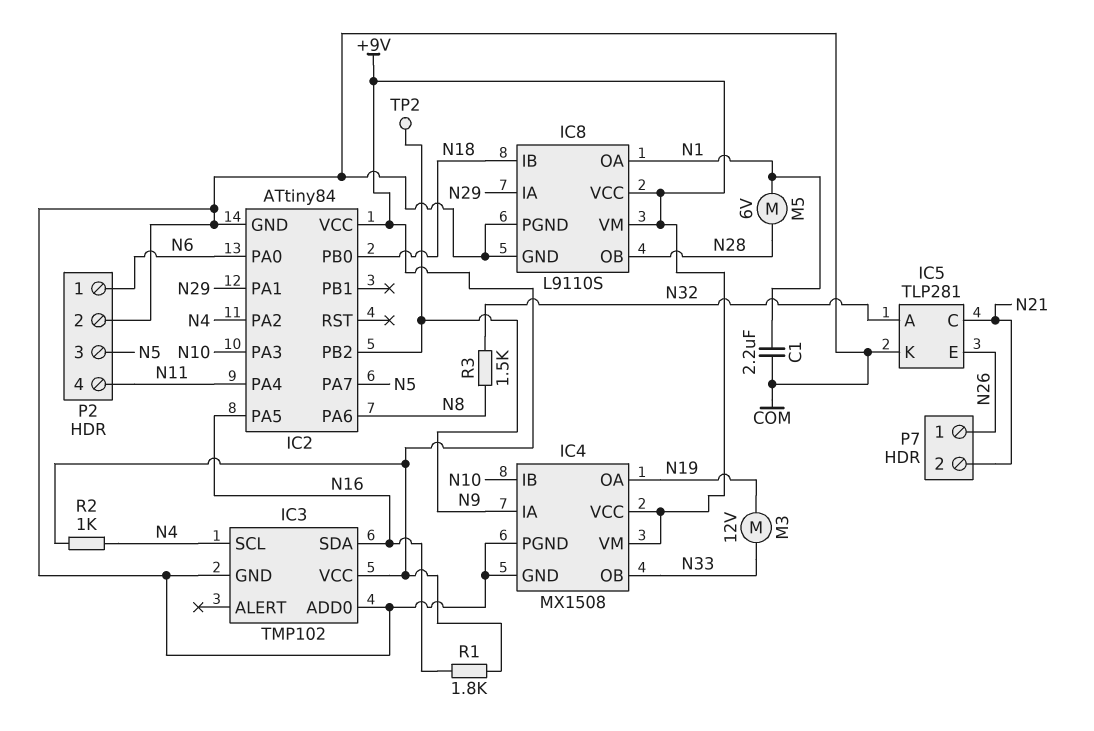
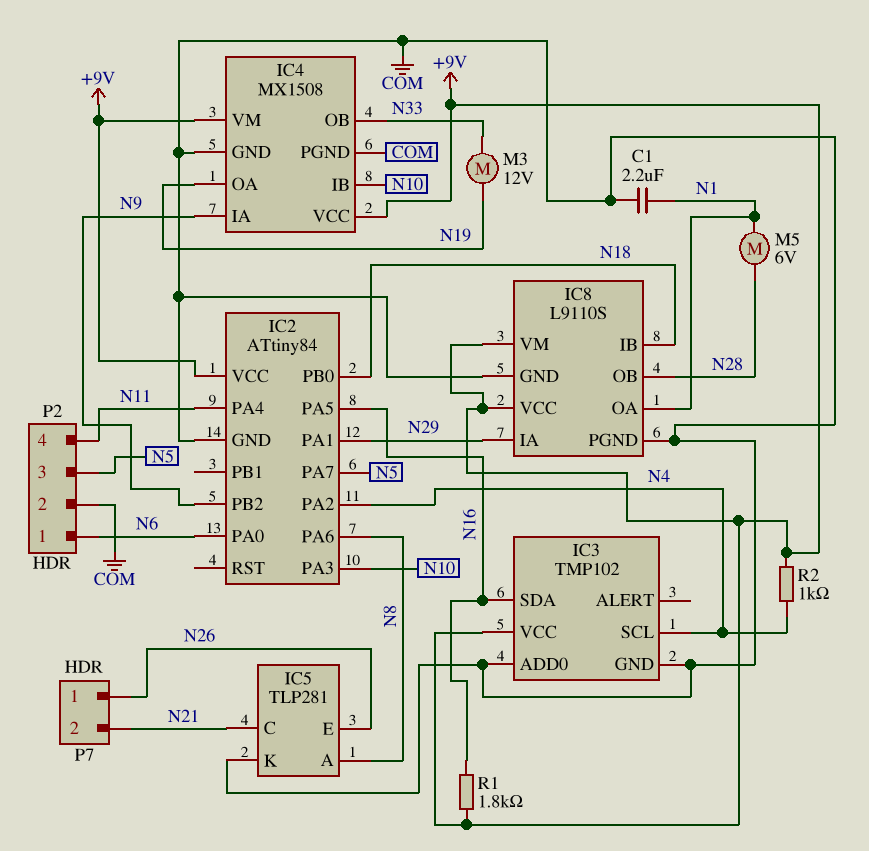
IC5 pin A: N32 -> N8
R3: 1.5k (N8, N32) -> none
TP2: test point (N9) -> none

